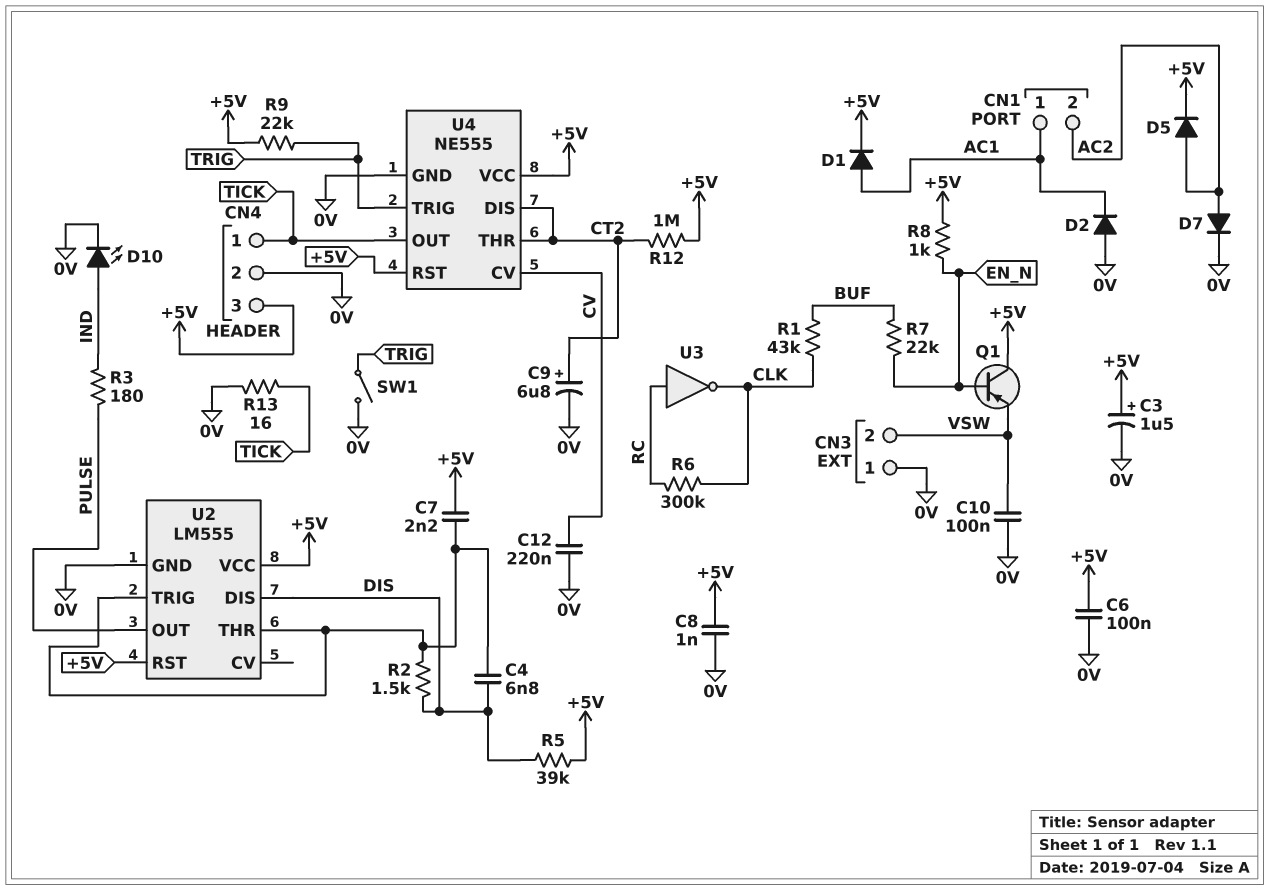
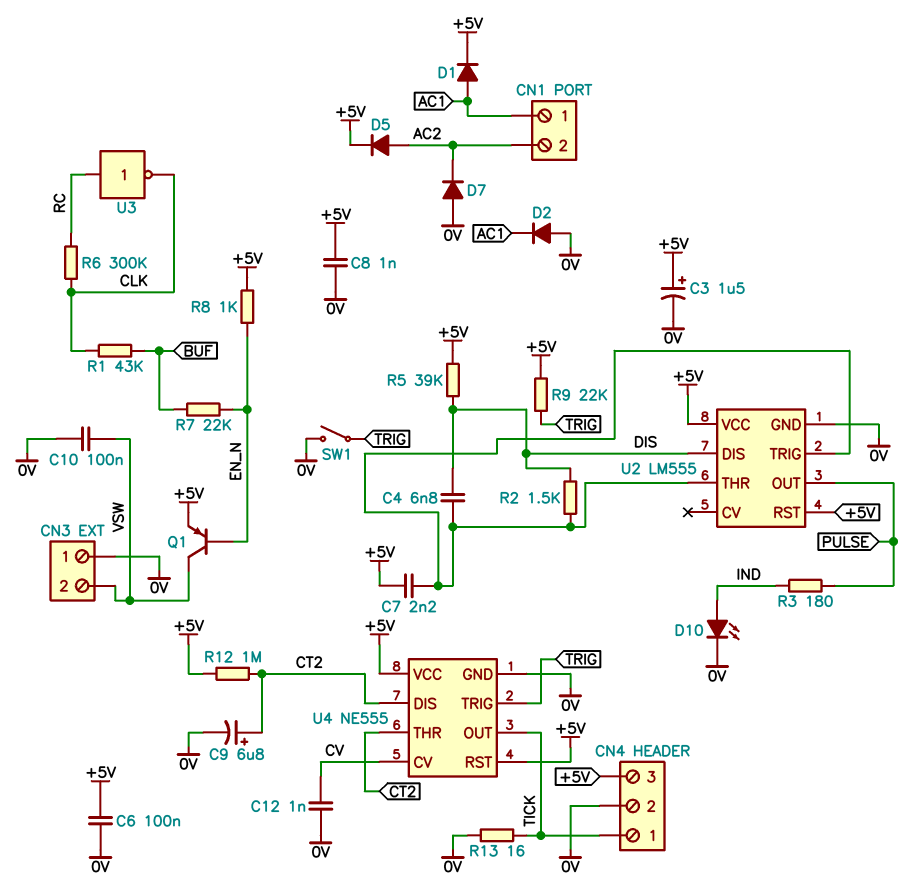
C12: 220nF (0V, CV) -> 1nF (0V, CV)
D7: diode (A AC2, K 0V) -> diode (A 0V, K AC2)
Q1: PNP (B EN_N, C +5V, E VSW) -> PNP (B EN_N, C VSW, E +5V)

